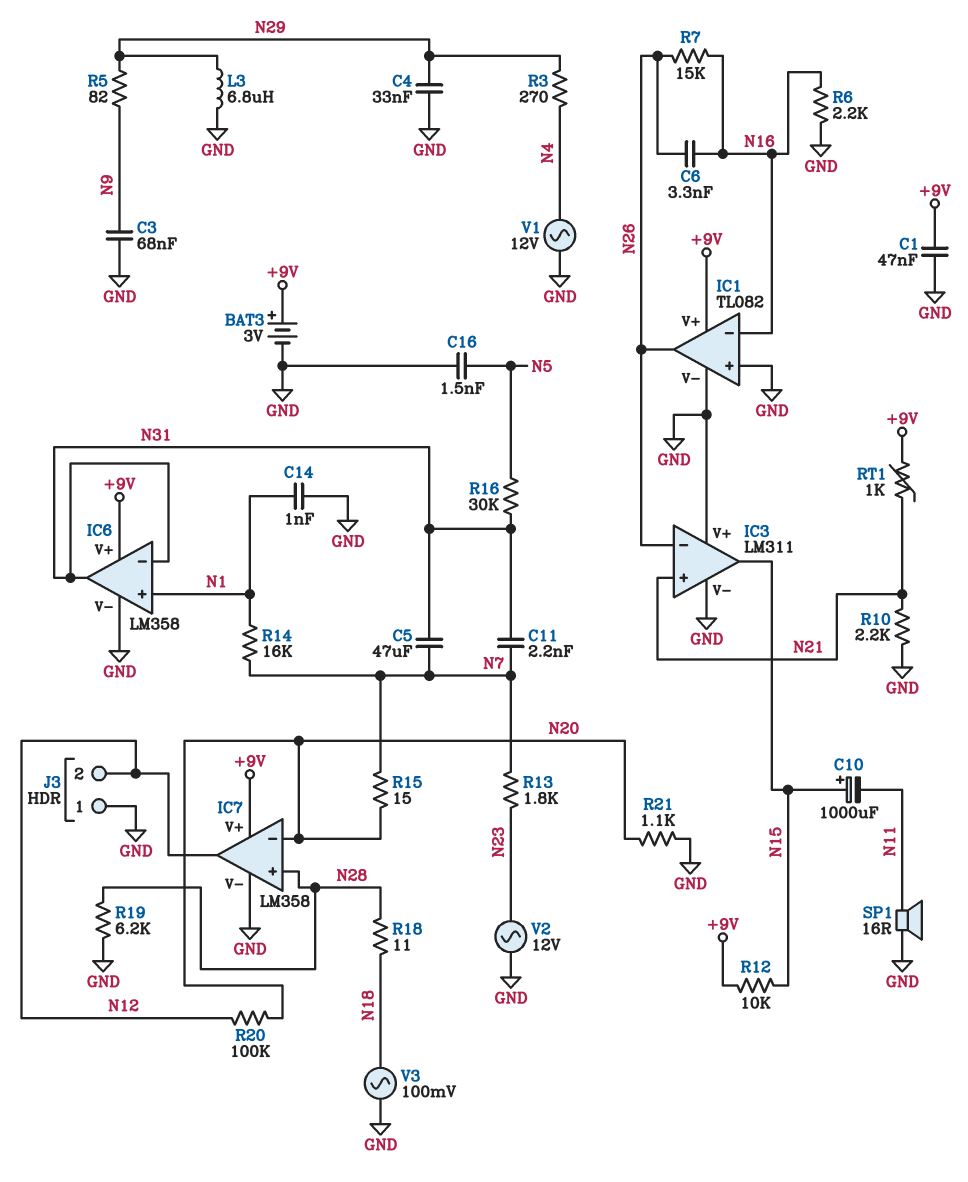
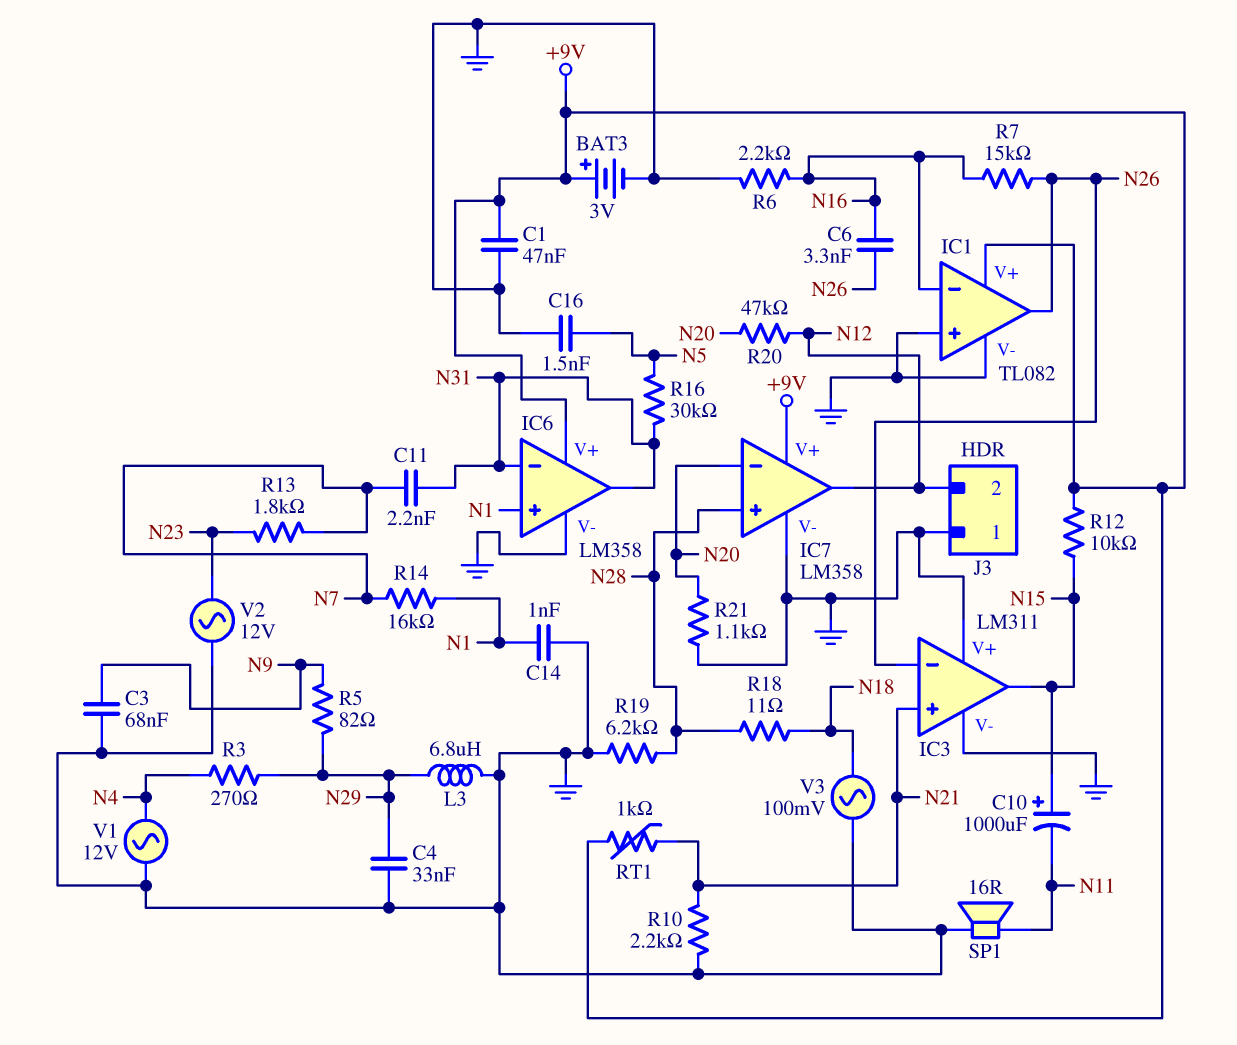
C5: 47uF (N7, N31) -> none
R15: 15 (N7, N20) -> none
R20: 100k (N12, N20) -> 47k (N12, N20)

